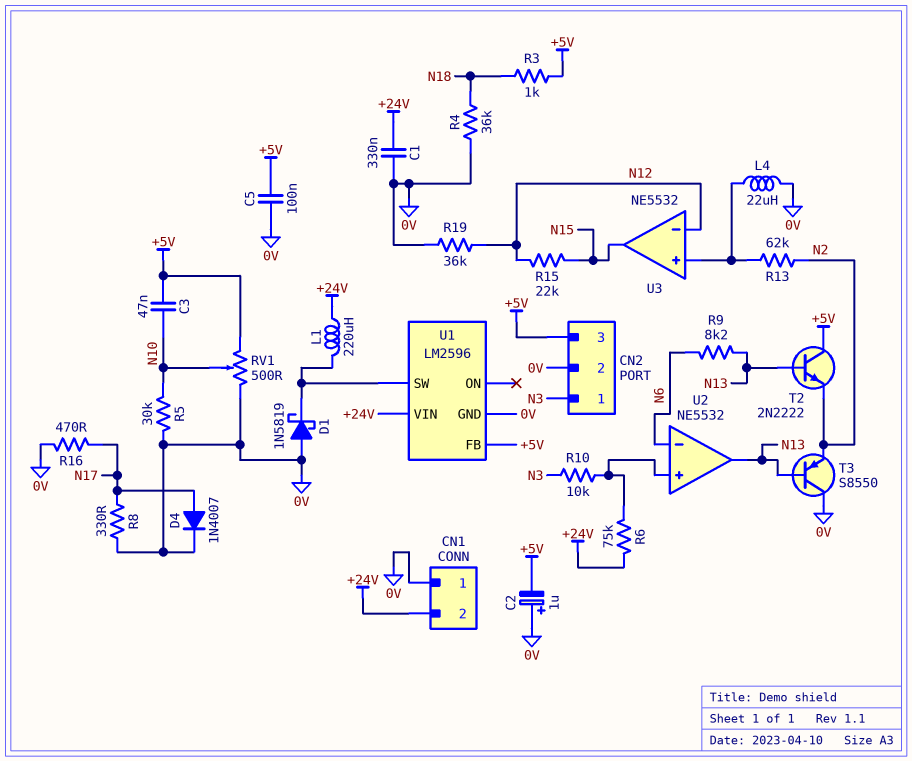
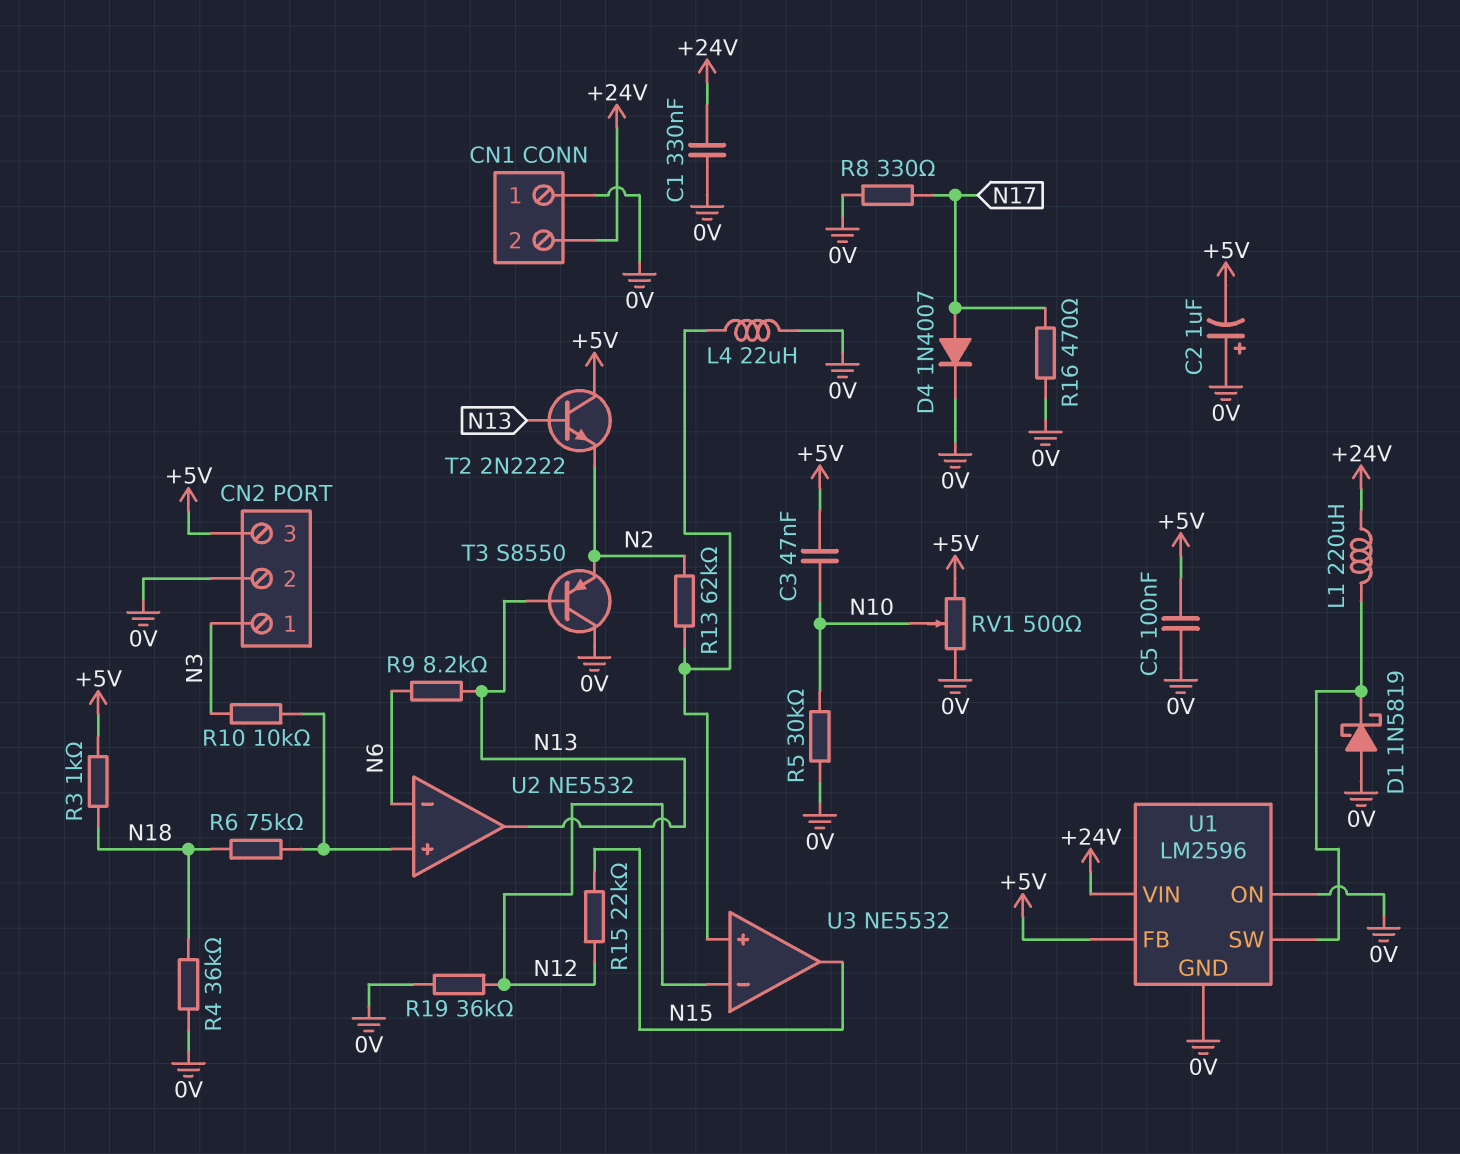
R6: 75k (+24V, U2/in+) -> 75k (N18, U2/in+)
U1 pin ON: none -> 0V

